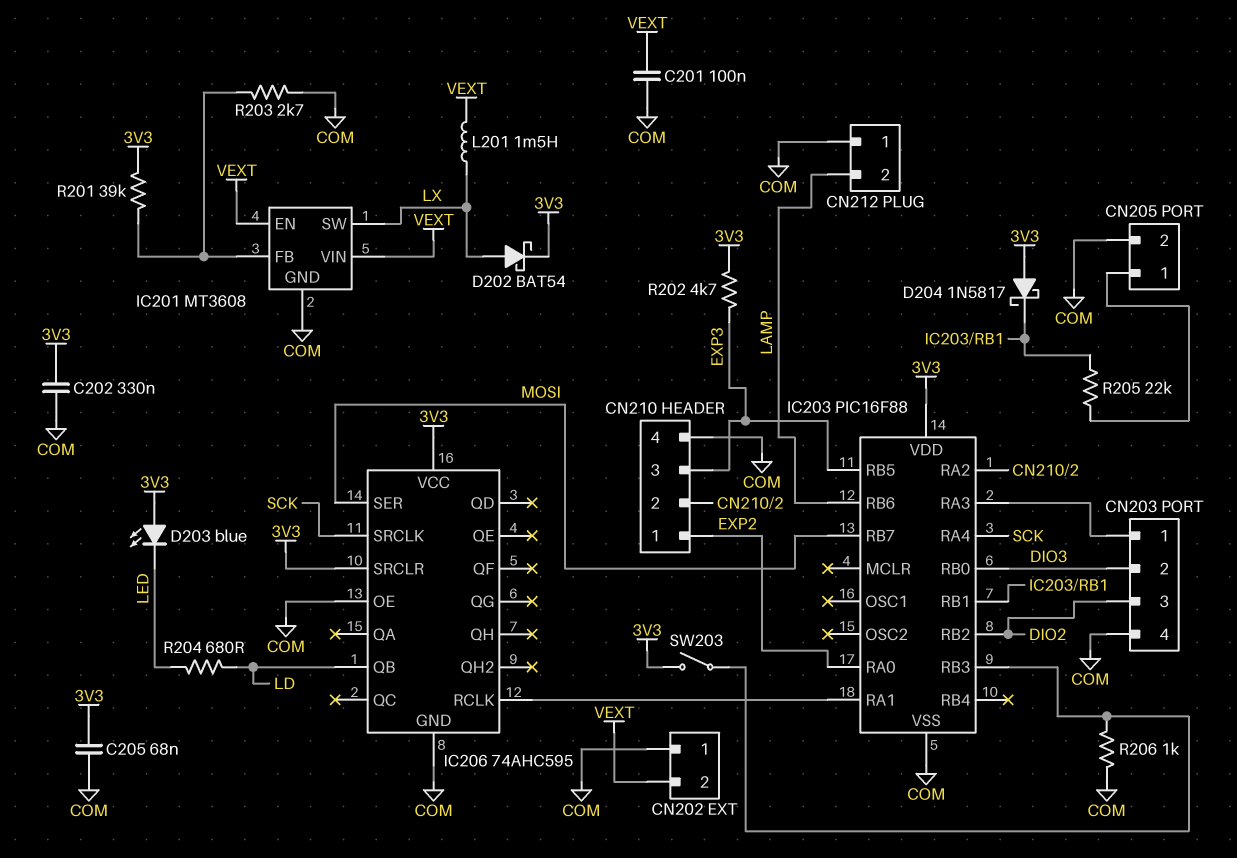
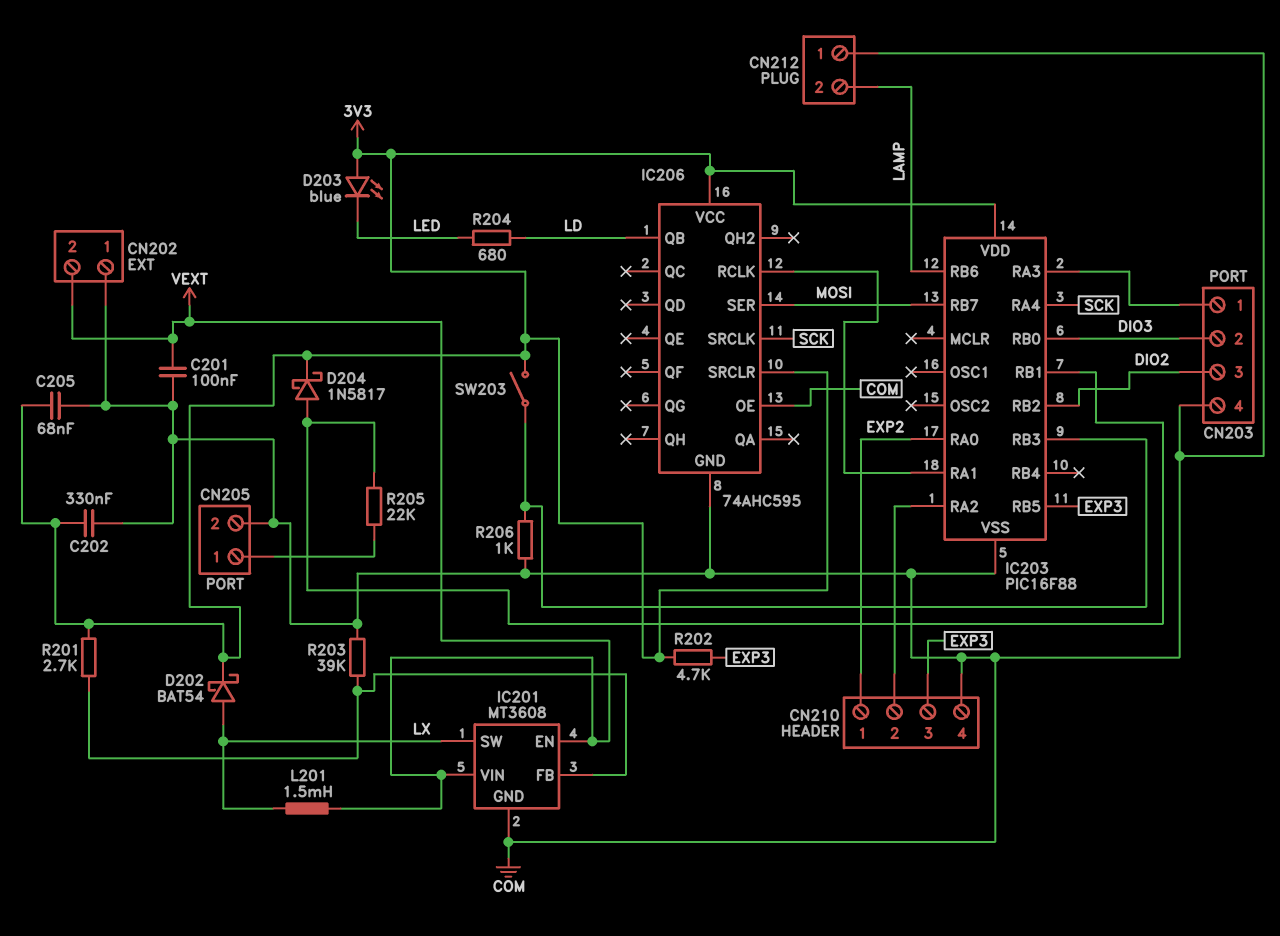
D204: schottky 1N5817 (A 3V3, K IC203/RB1) -> schottky 1N5817 (A IC203/RB1, K 3V3)
R201: 39k (3V3, IC201/FB) -> 2.7k (3V3, IC201/FB)
R203: 2.7k (COM, IC201/FB) -> 39k (COM, IC201/FB)

